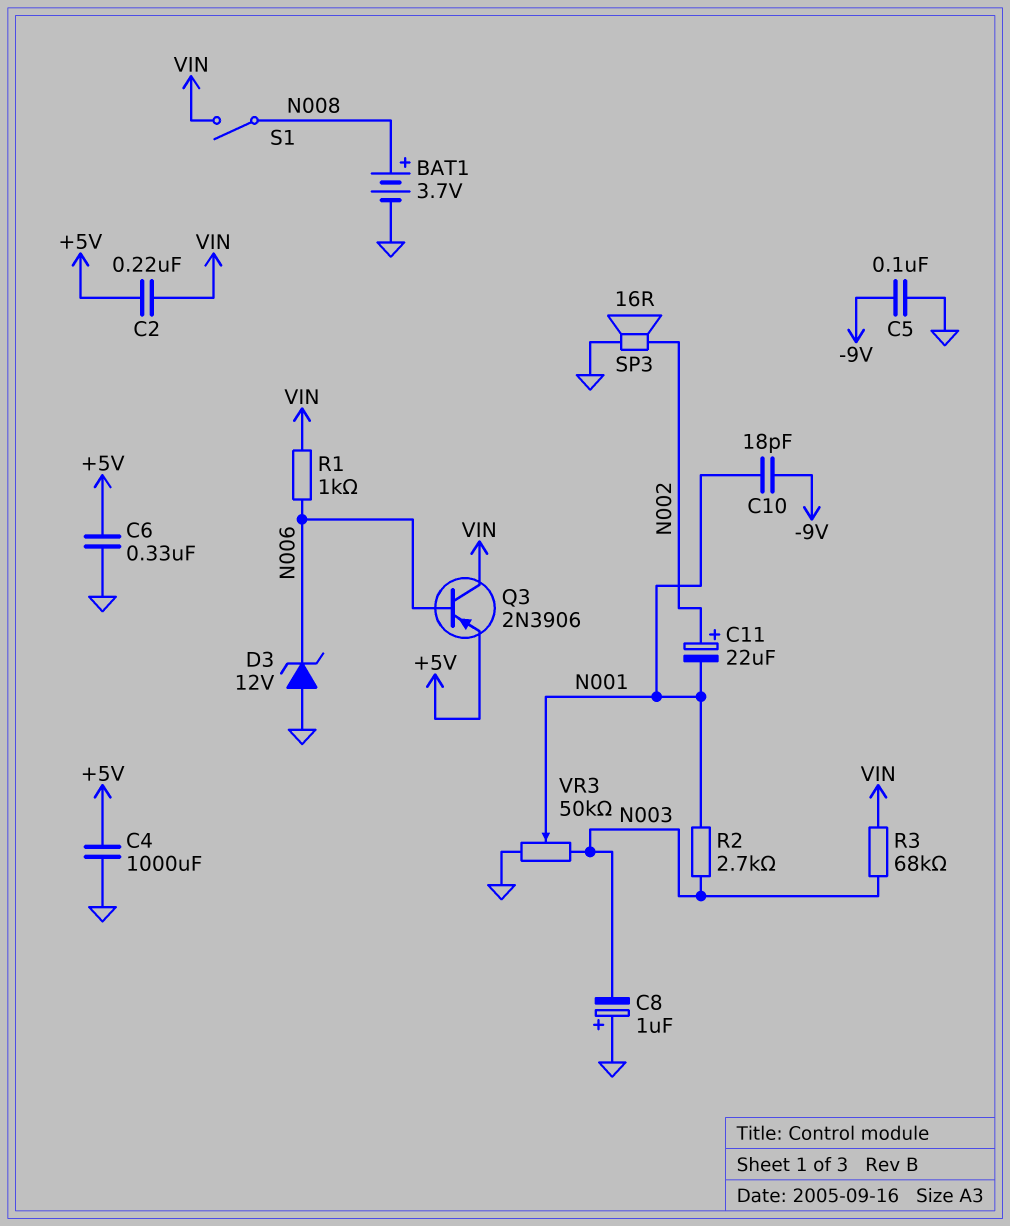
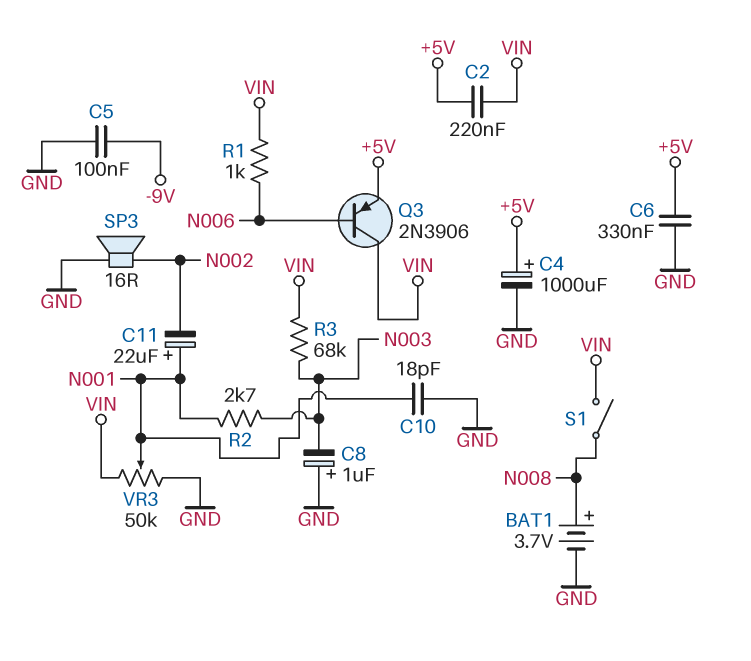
C4: 1000uF (+5V, GND) -> 1000uF (plus +5V, minus GND)
C10: 18pF (-9V, N001) -> 18pF (GND, N001)
C11: 22uF (plus N002, minus N001) -> 22uF (plus N001, minus N002)
D3: zener 12V (A GND, K N006) -> none
VR3: 50k (GND, N003, wiper N001) -> 50k (GND, VIN, wiper N001)

